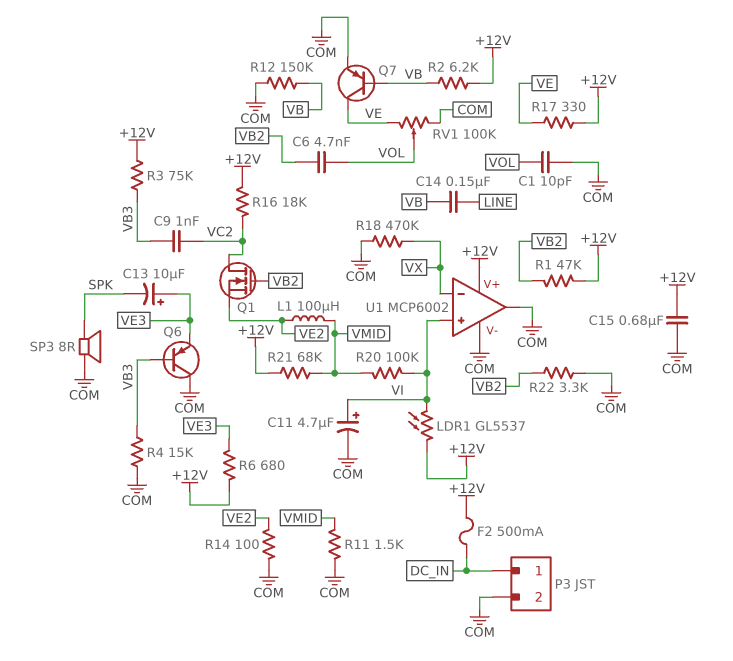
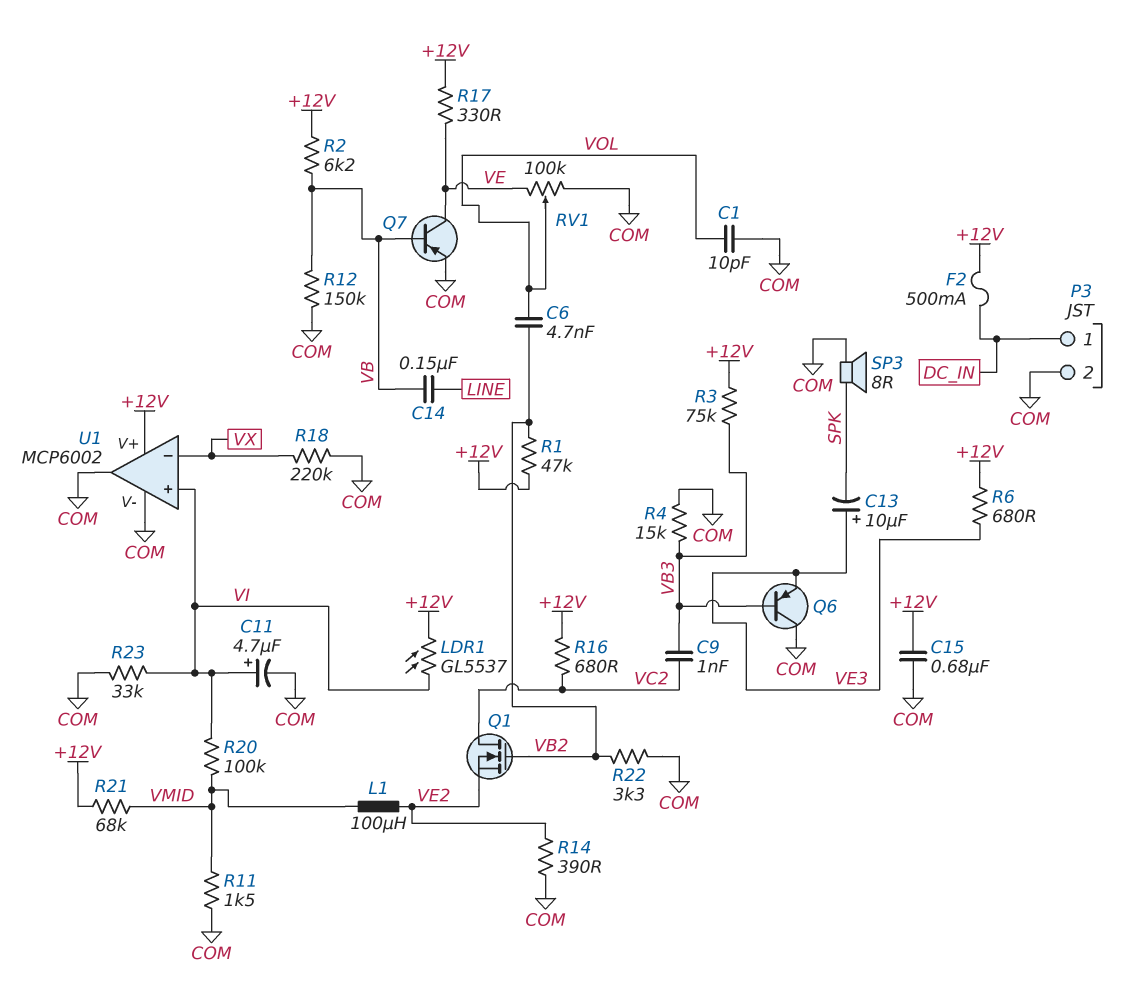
R14: 100 (COM, VE2) -> 390 (COM, VE2)
R16: 18k (+12V, VC2) -> 680 (+12V, VC2)
R18: 470k (COM, VX) -> 220k (COM, VX)
R23: none -> 33k (COM, VI)

